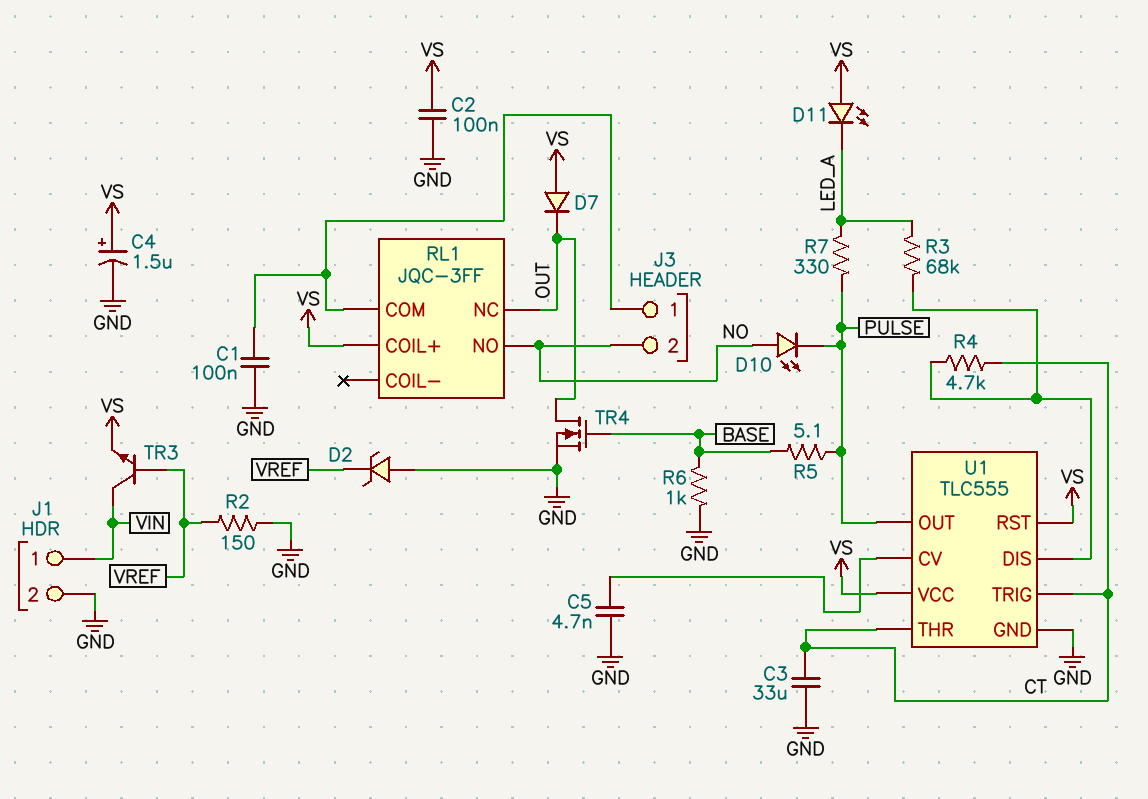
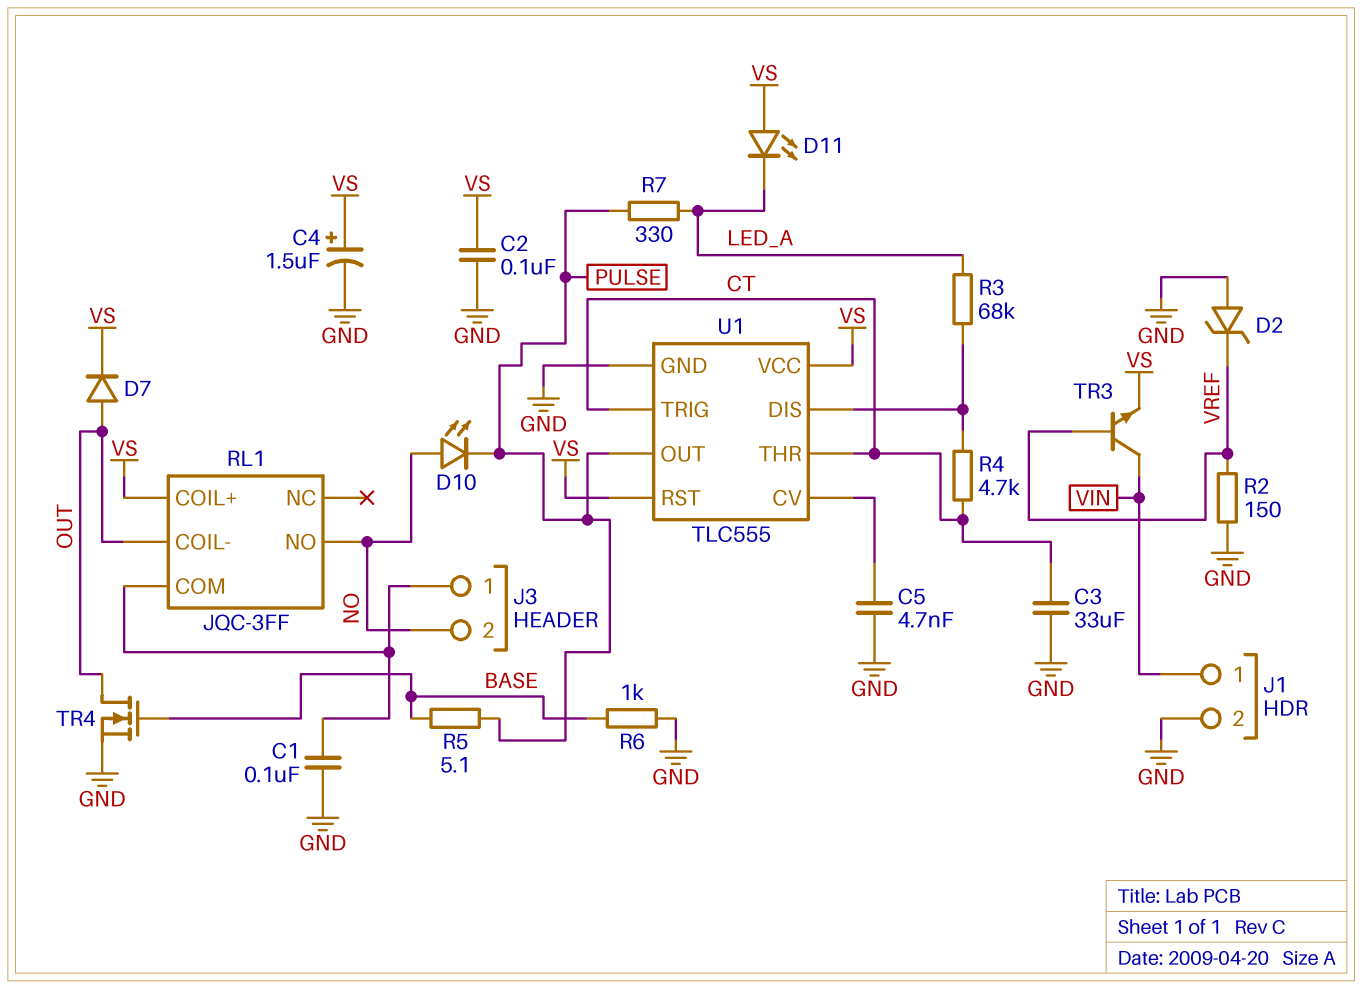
D7: diode (A VS, K OUT) -> diode (A OUT, K VS)
RL1 pin COIL-: none -> OUT
RL1 pin NC: OUT -> none

